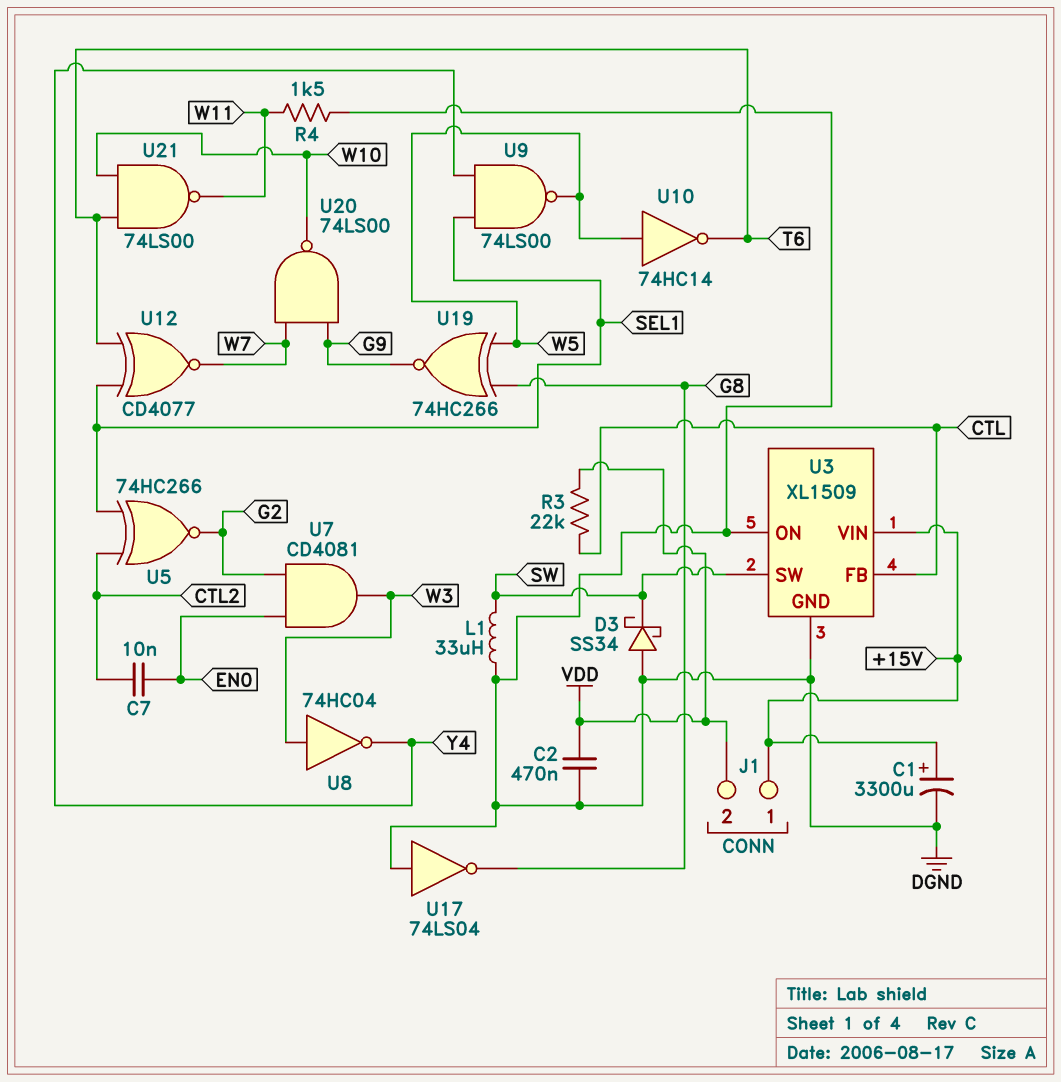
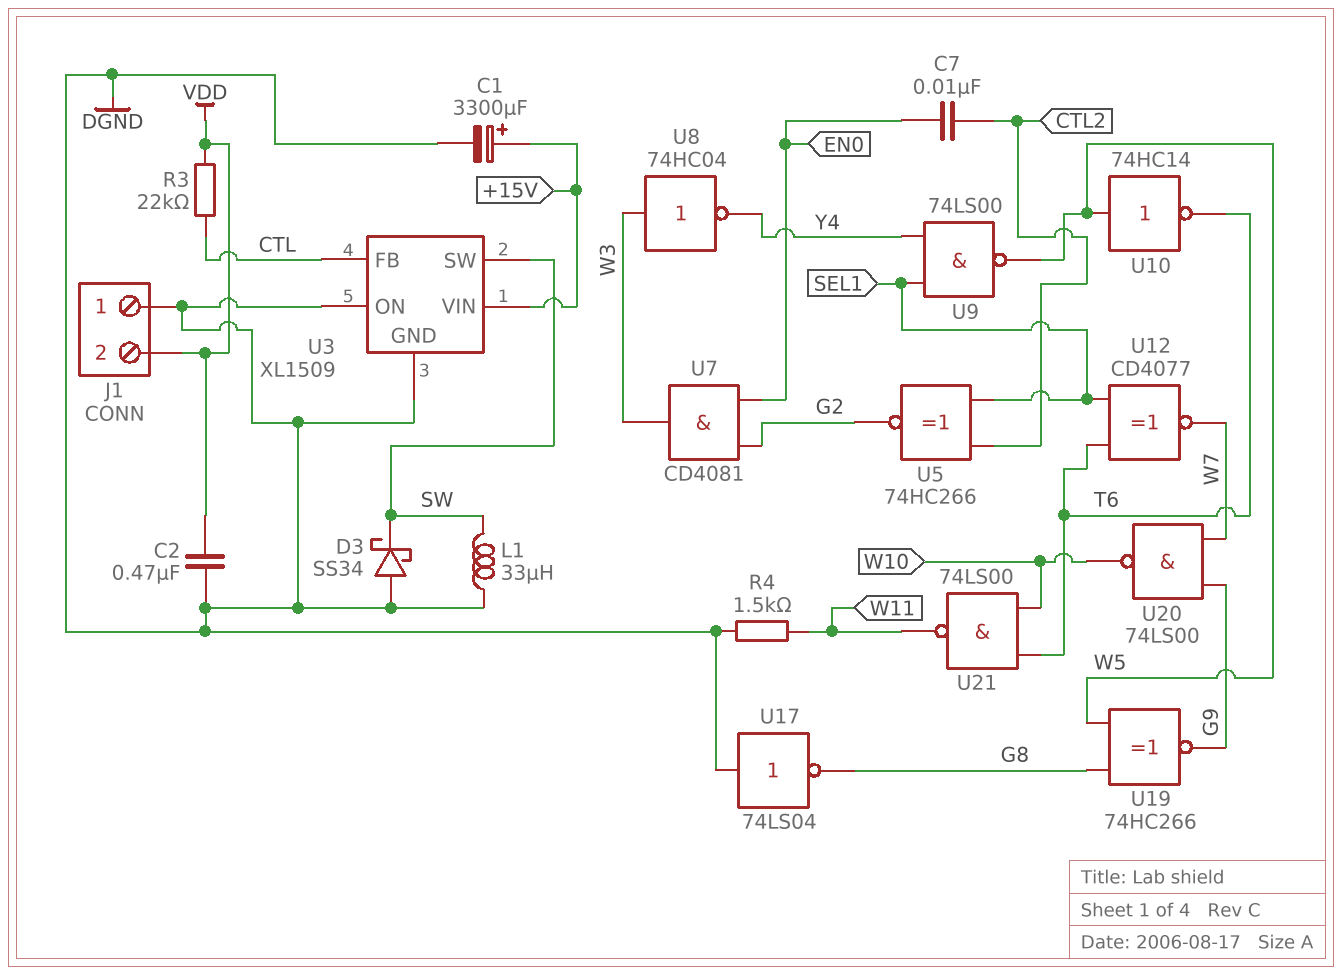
J1 pin 1: +15V -> DGND

